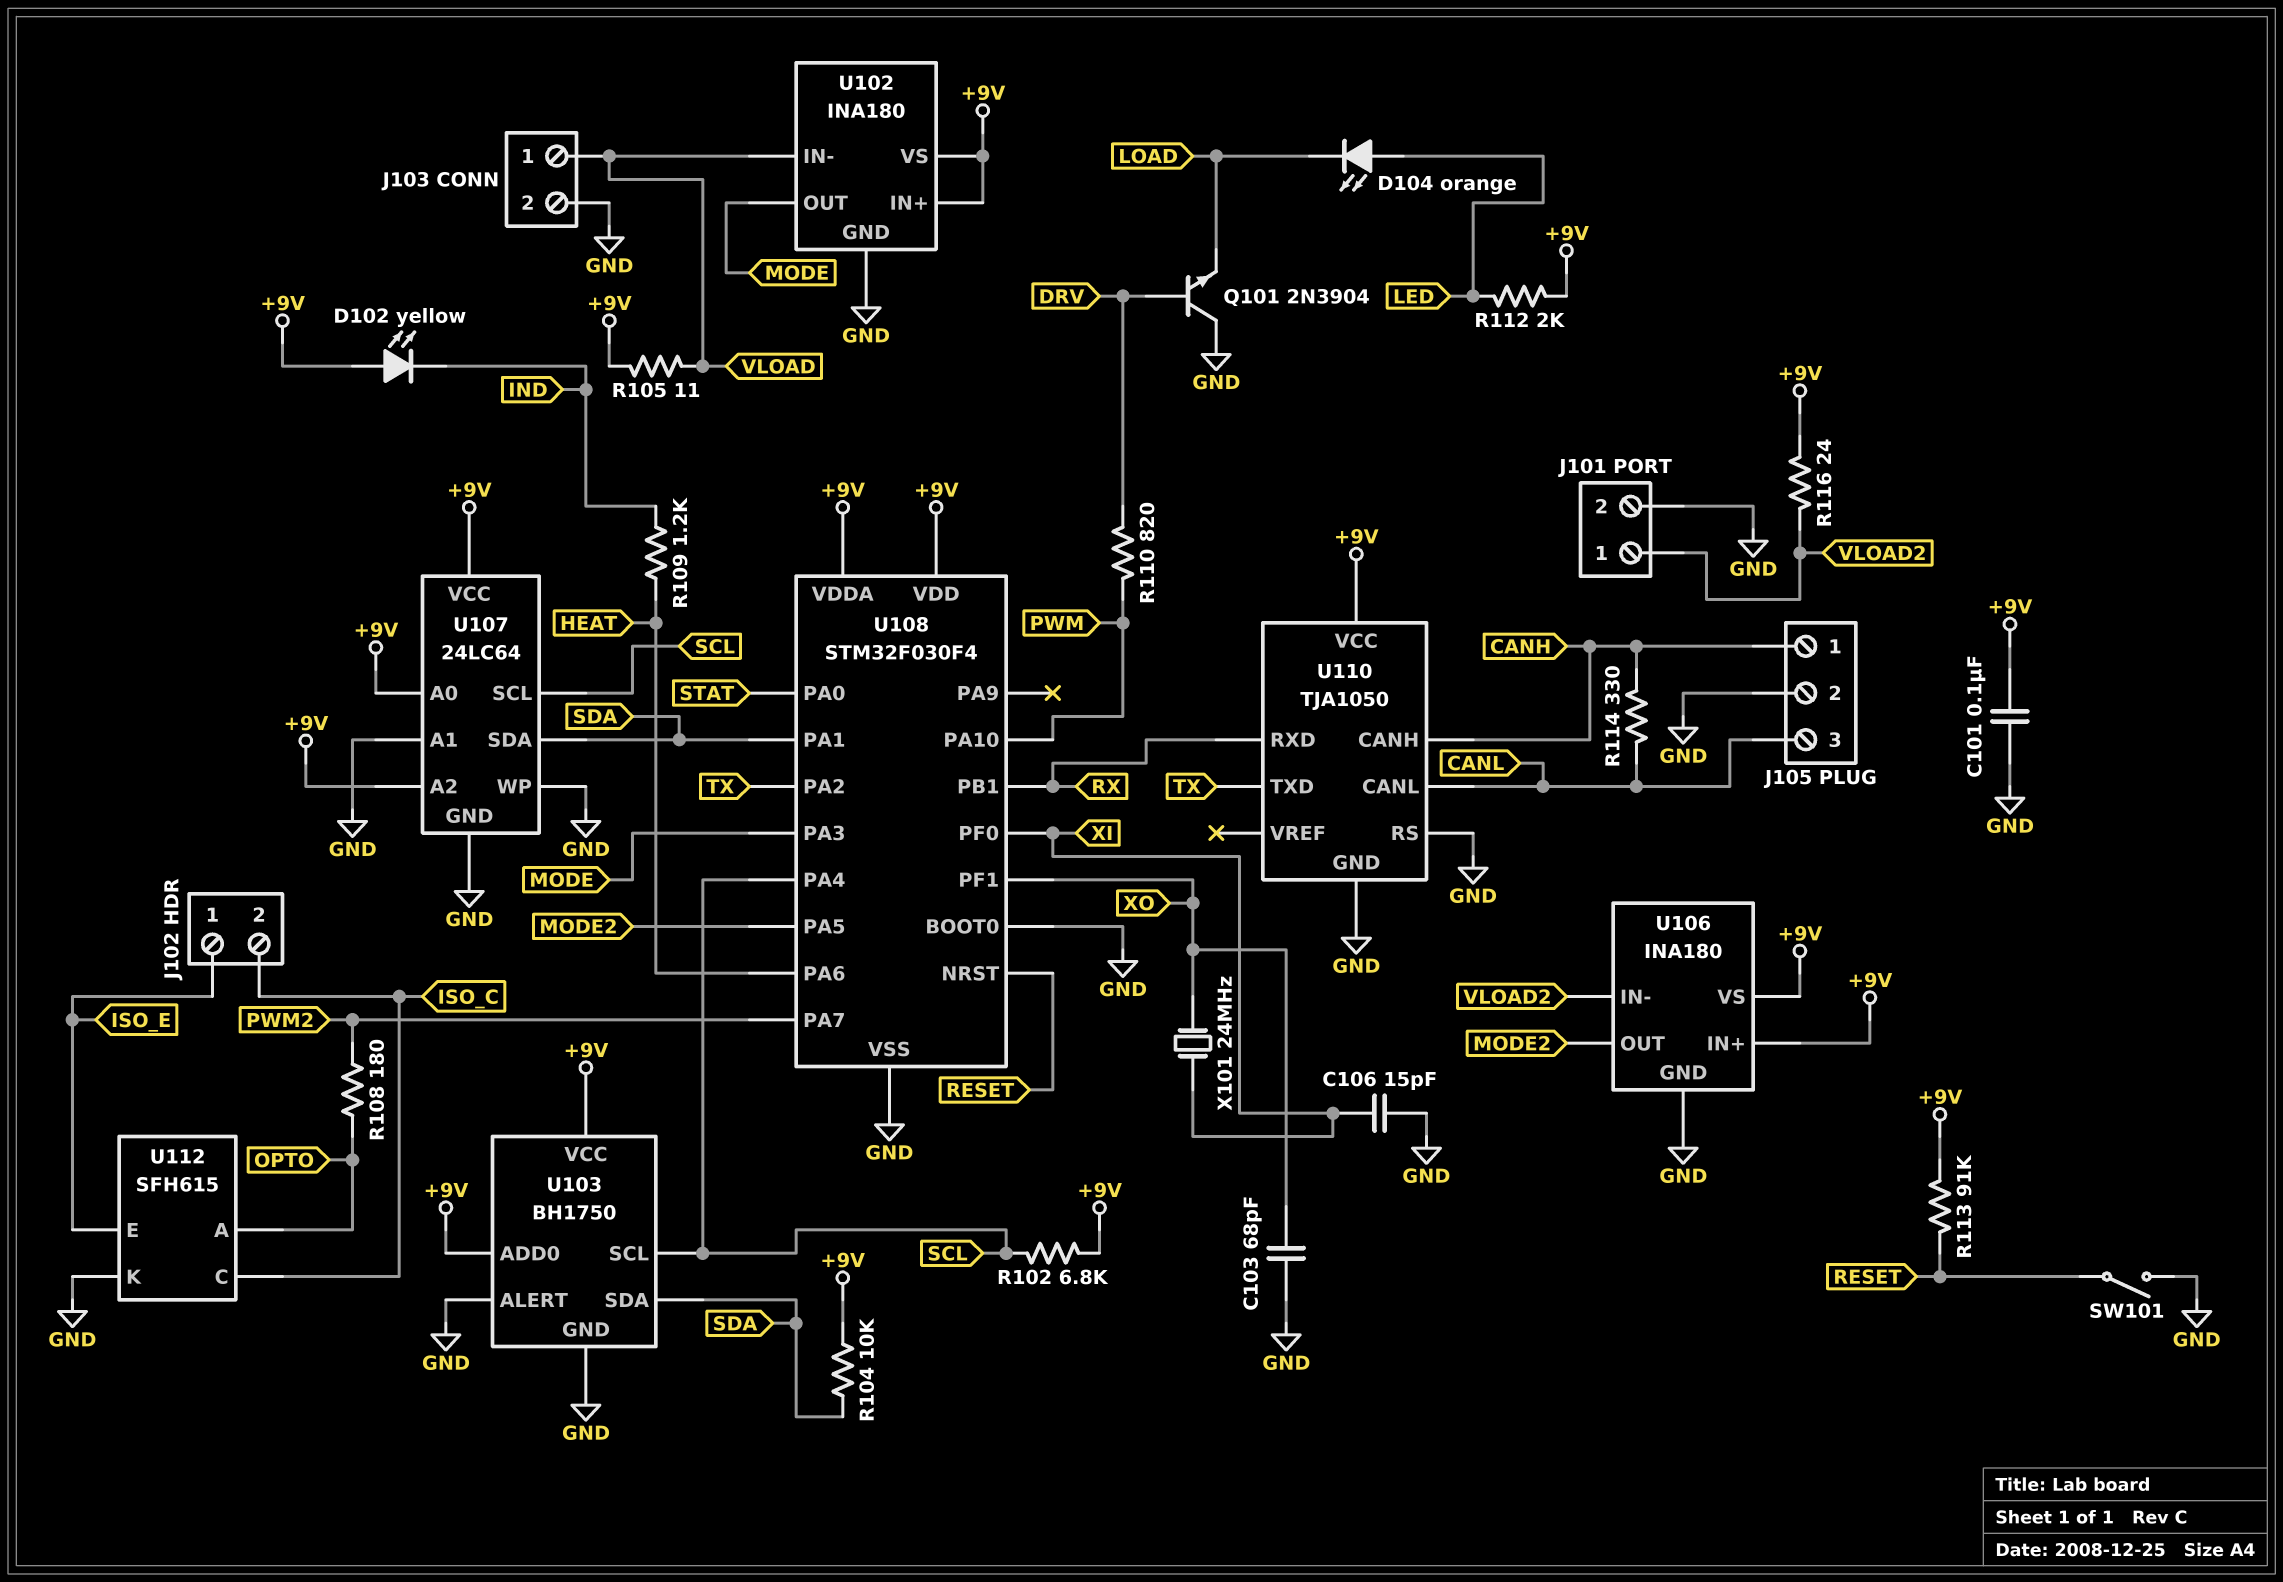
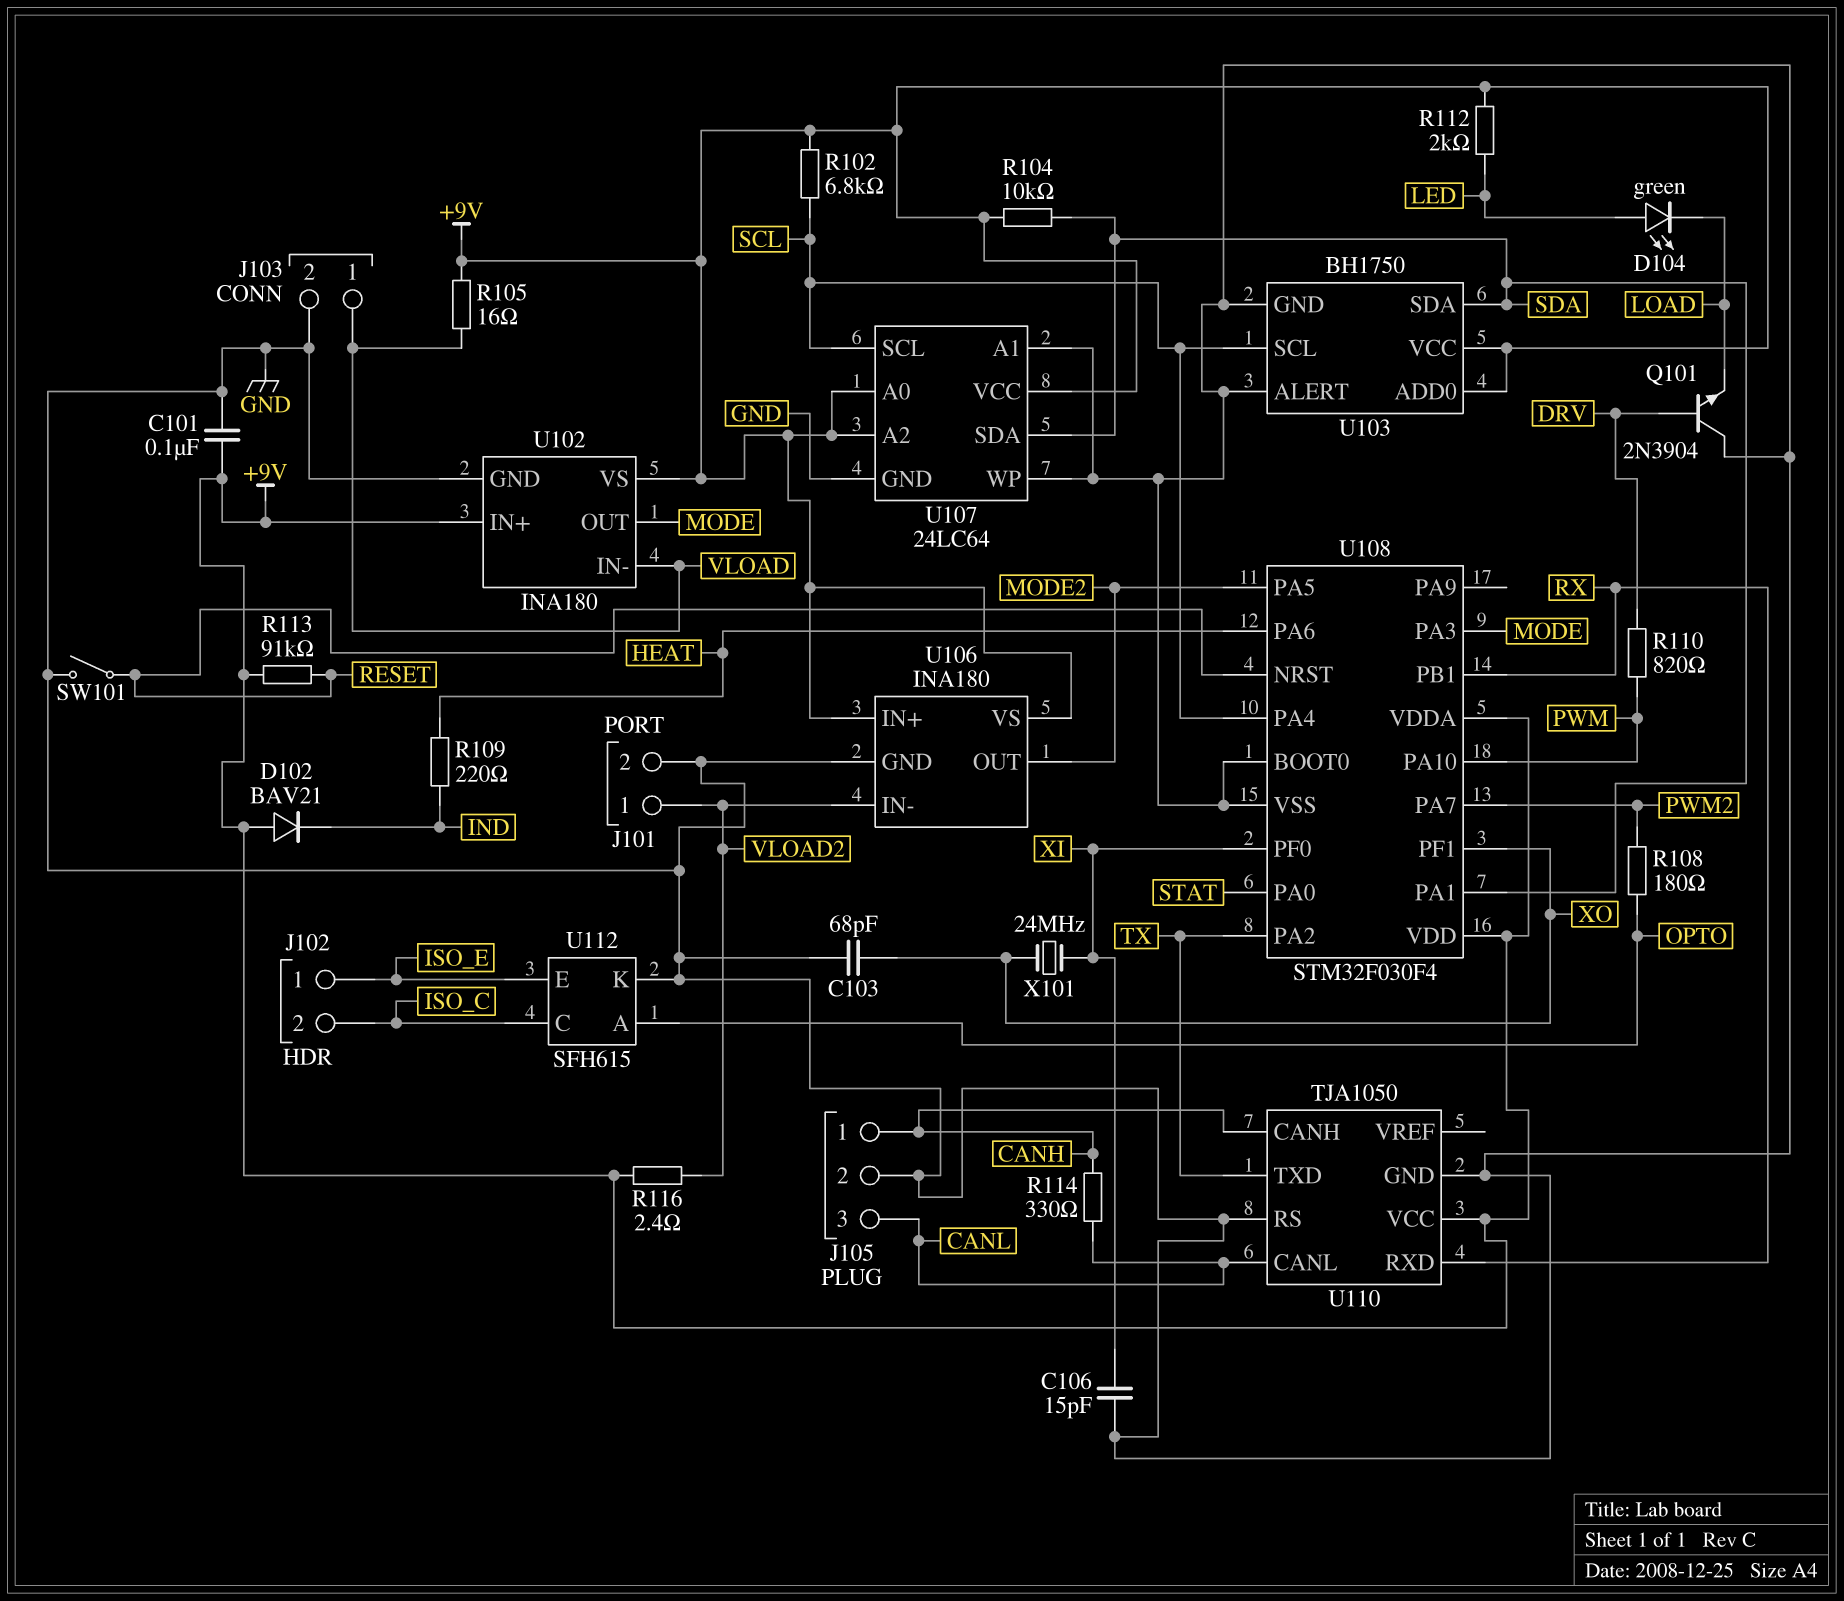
D102: LED yellow (A +9V, K IND) -> diode BAV21 (A +9V, K IND)
D104: LED orange (A LED, K LOAD) -> LED green (A LED, K LOAD)
R105: 11 (+9V, VLOAD) -> 16 (+9V, VLOAD)
R109: 1.2k (HEAT, IND) -> 220 (HEAT, IND)
R116: 24 (+9V, VLOAD2) -> 2.4 (+9V, VLOAD2)

